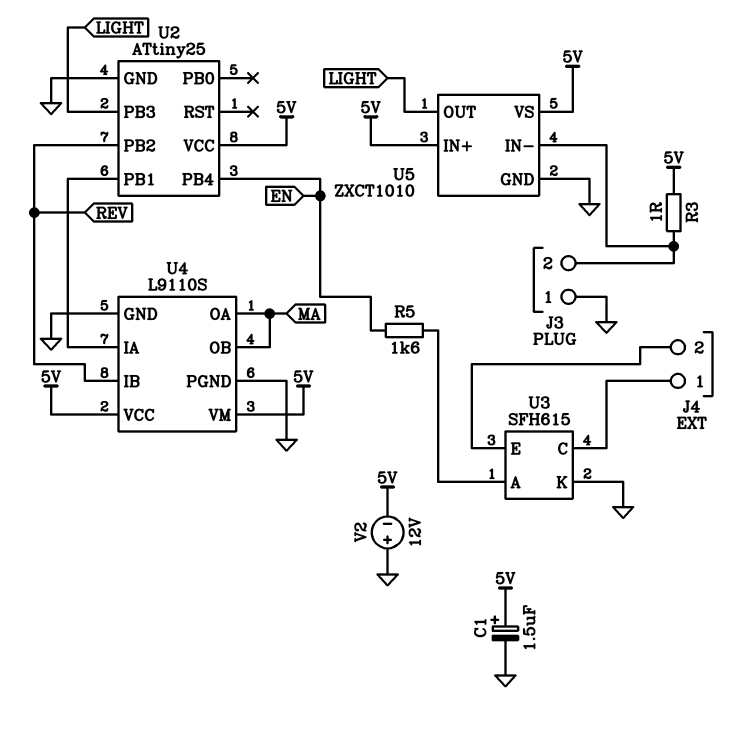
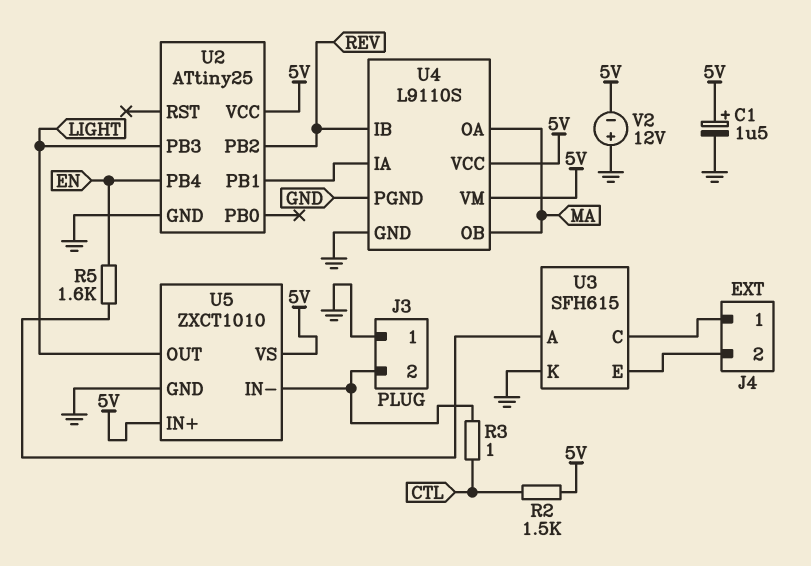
R2: none -> 1.5k (5V, CTL)
R3: 1 (5V, J3/2) -> 1 (CTL, J3/2)

